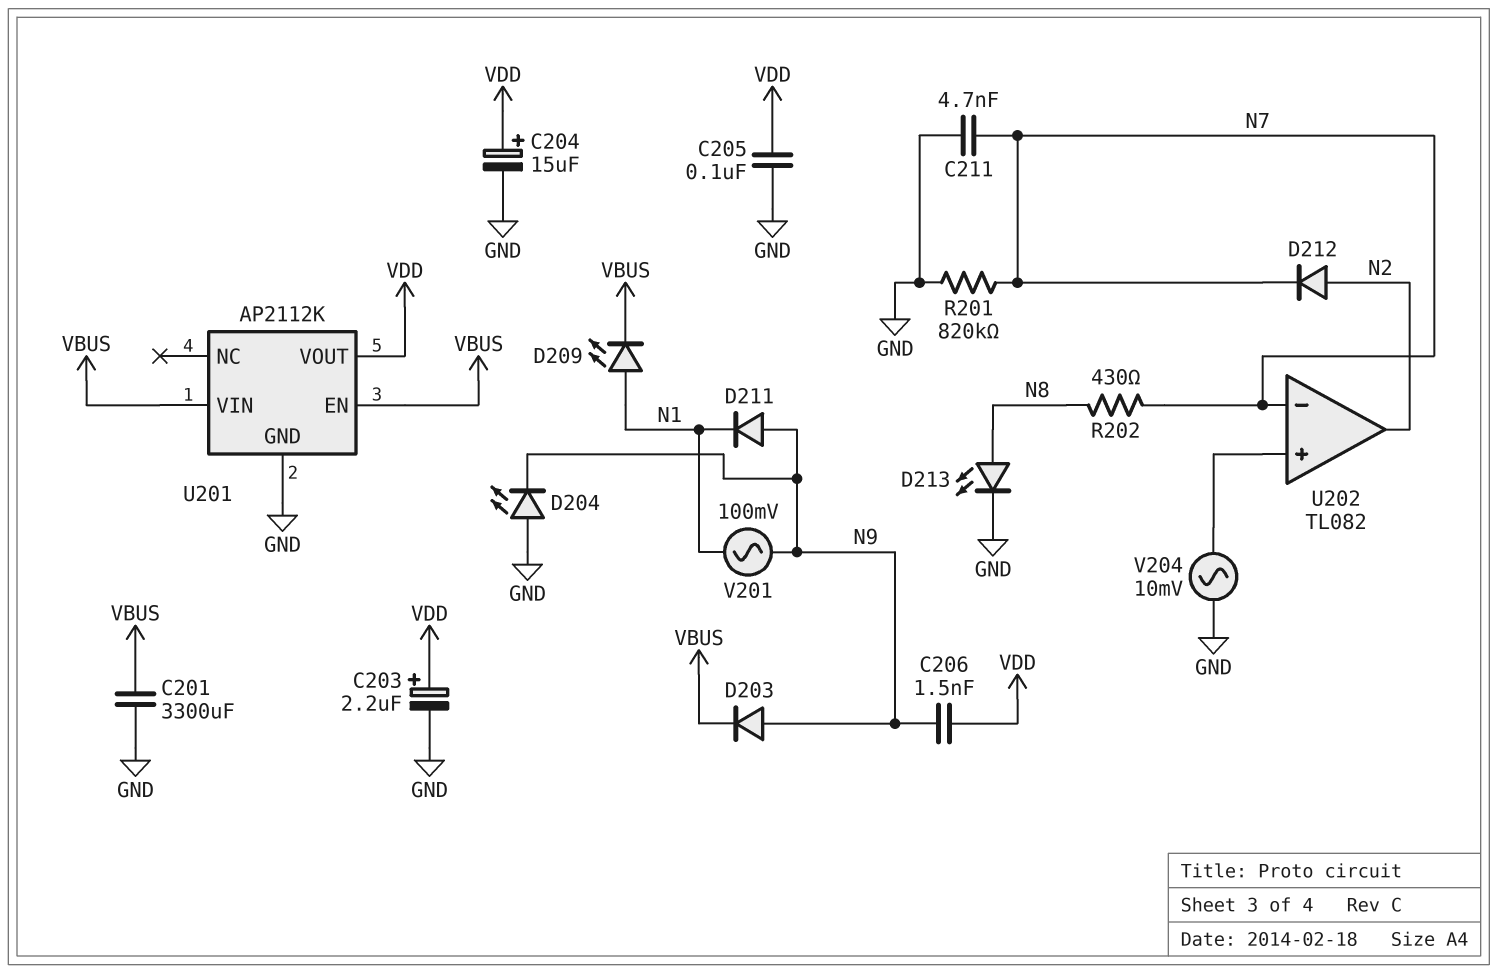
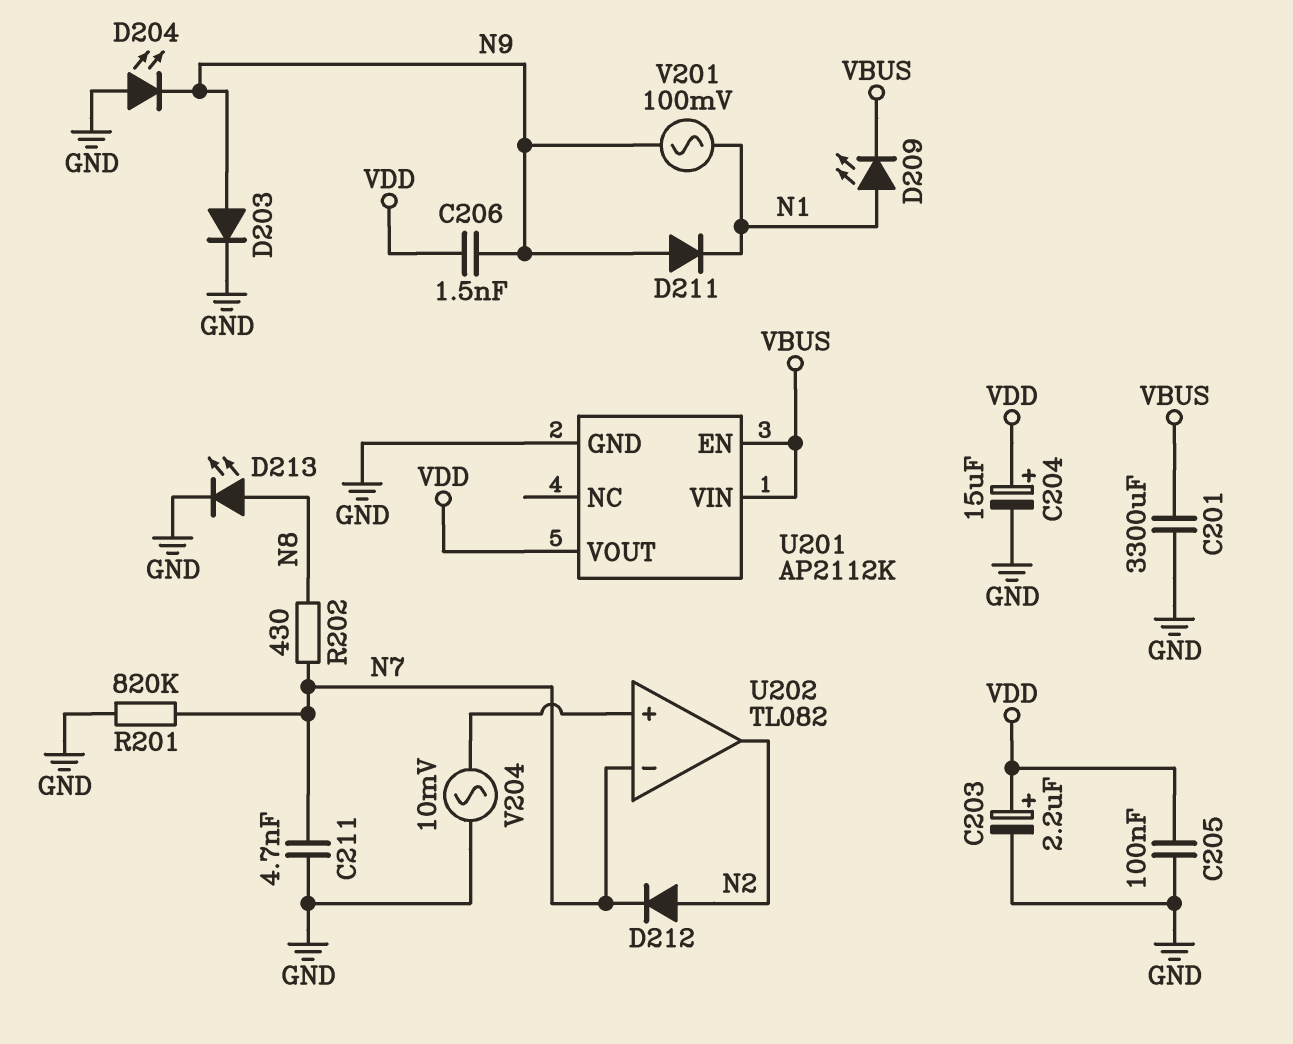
D203: diode (A N9, K VBUS) -> diode (A N9, K GND)

